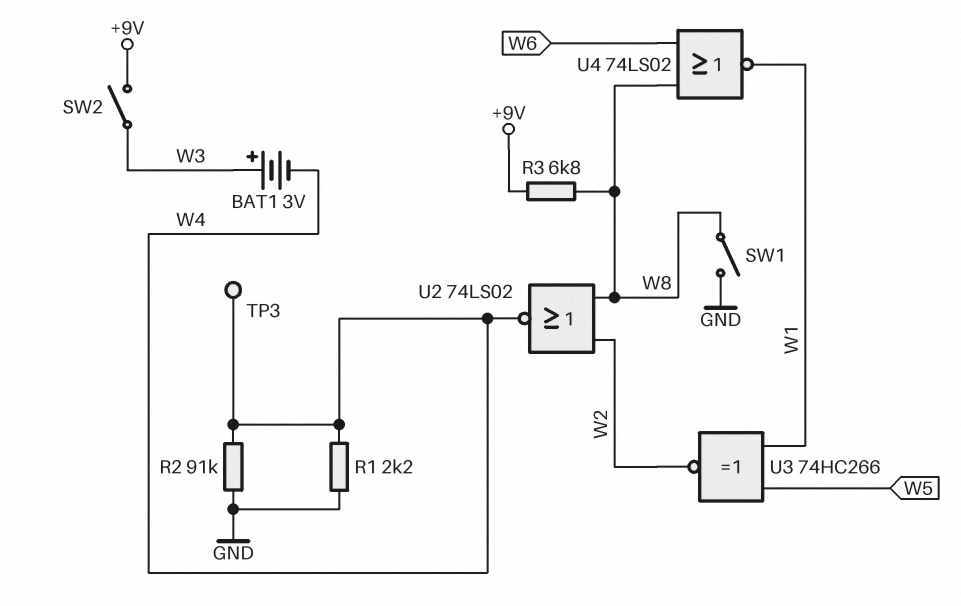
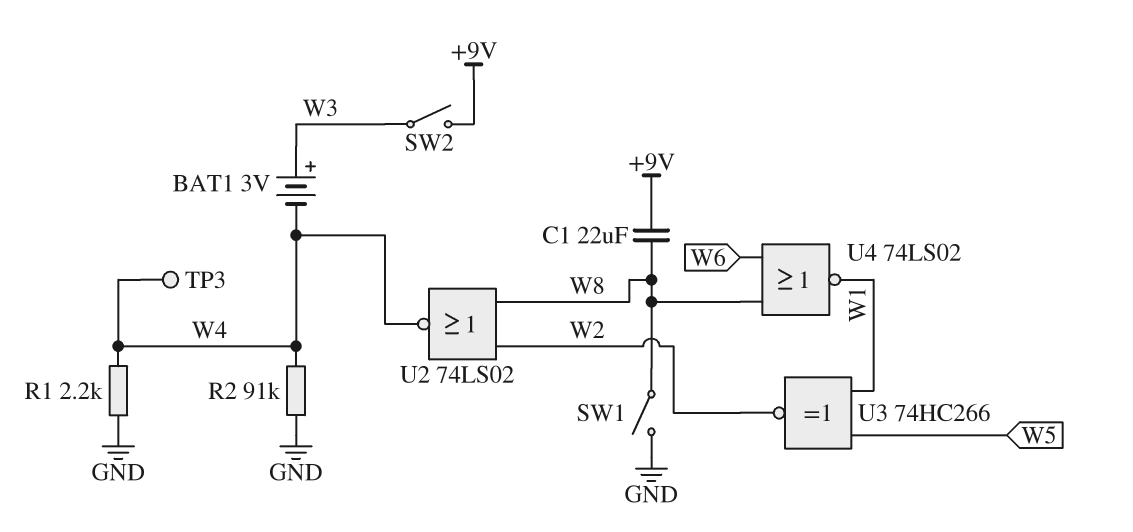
C1: none -> 22uF (+9V, W8)
R3: 6.8k (+9V, W8) -> none

